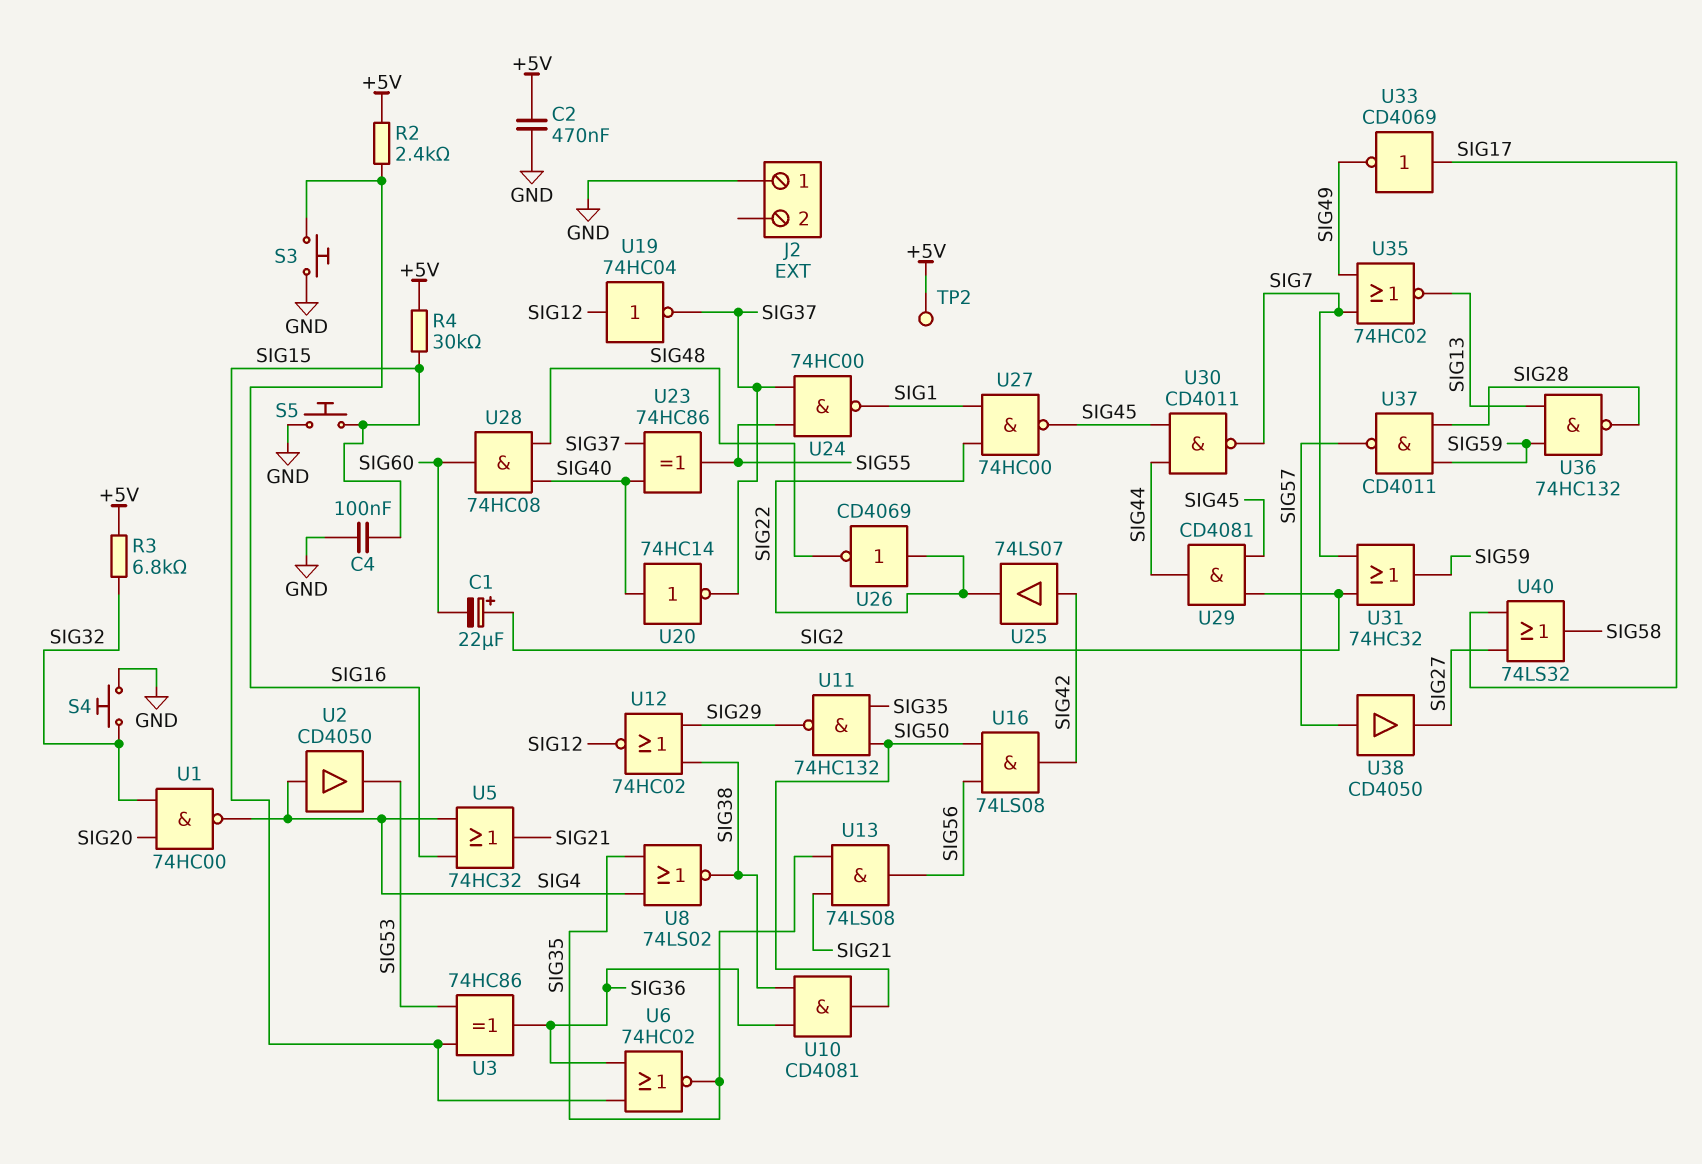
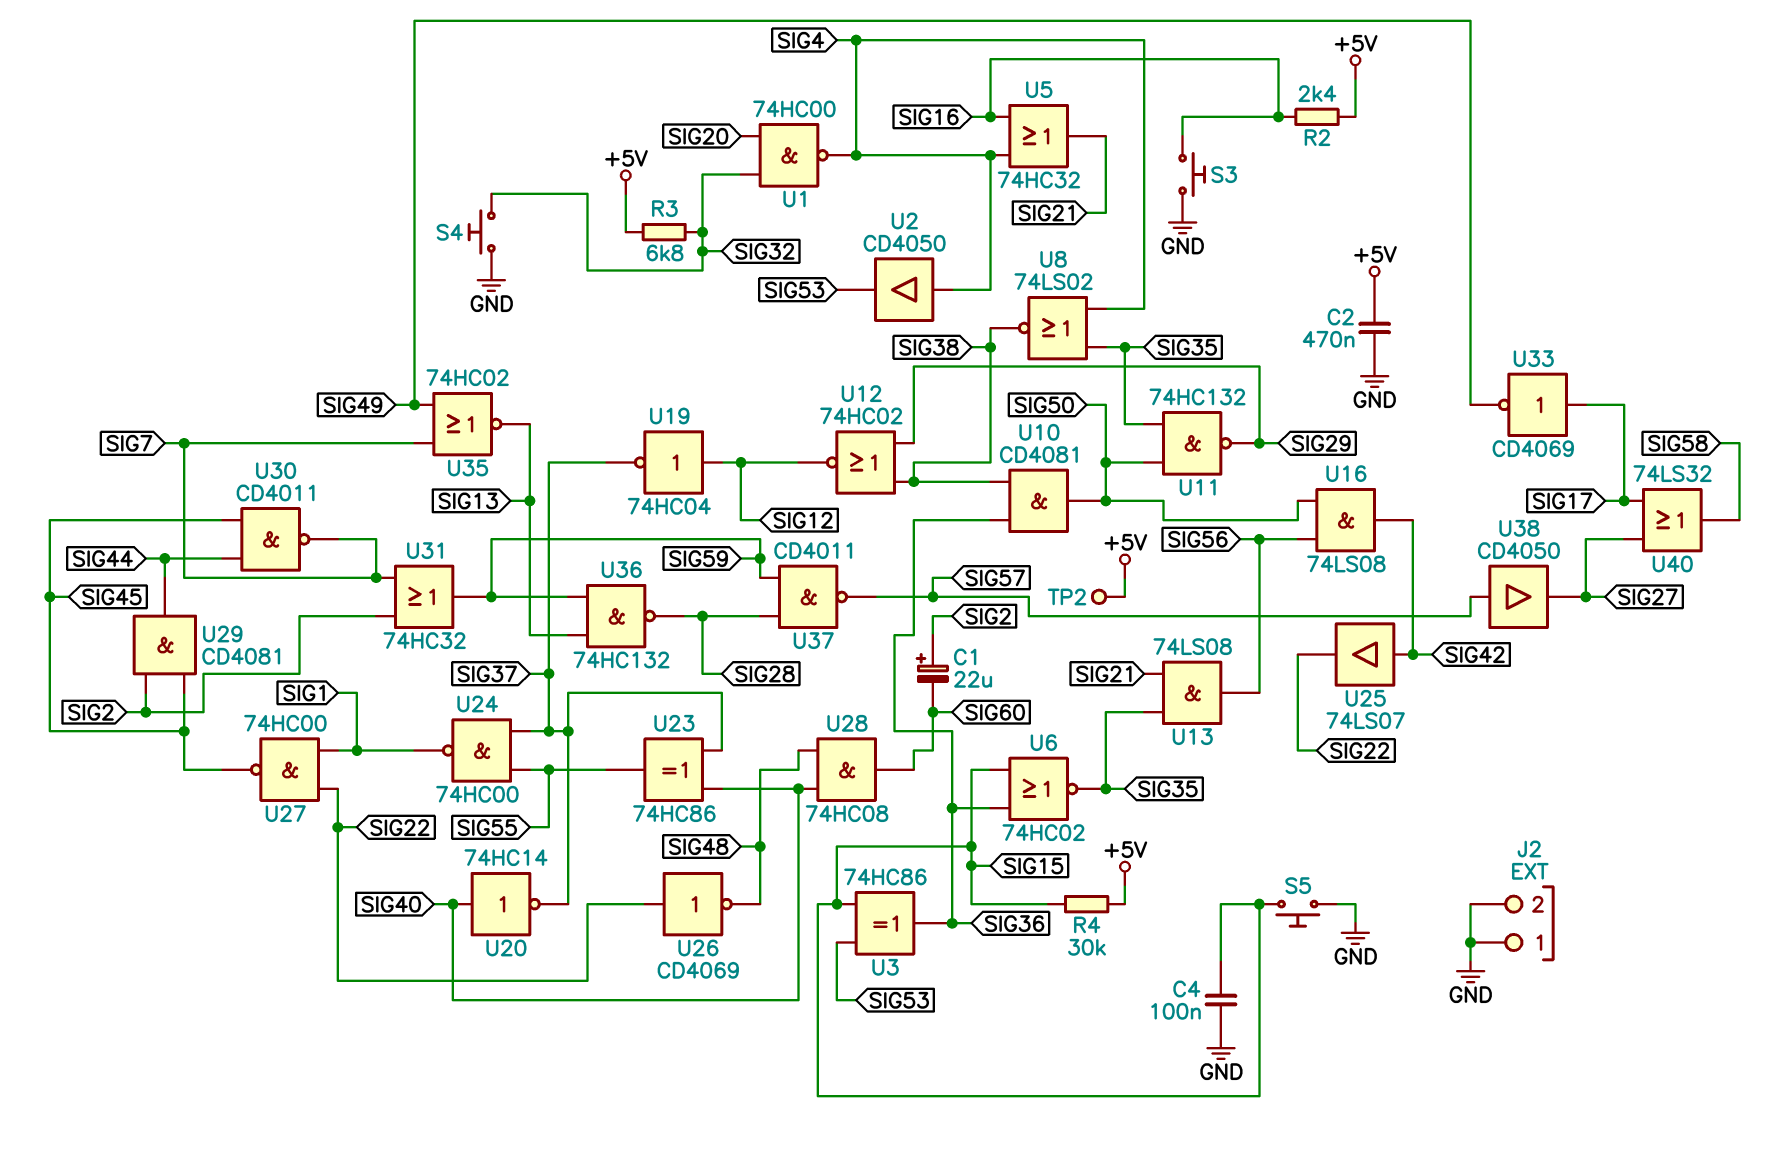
J2 pin 2: none -> GND

